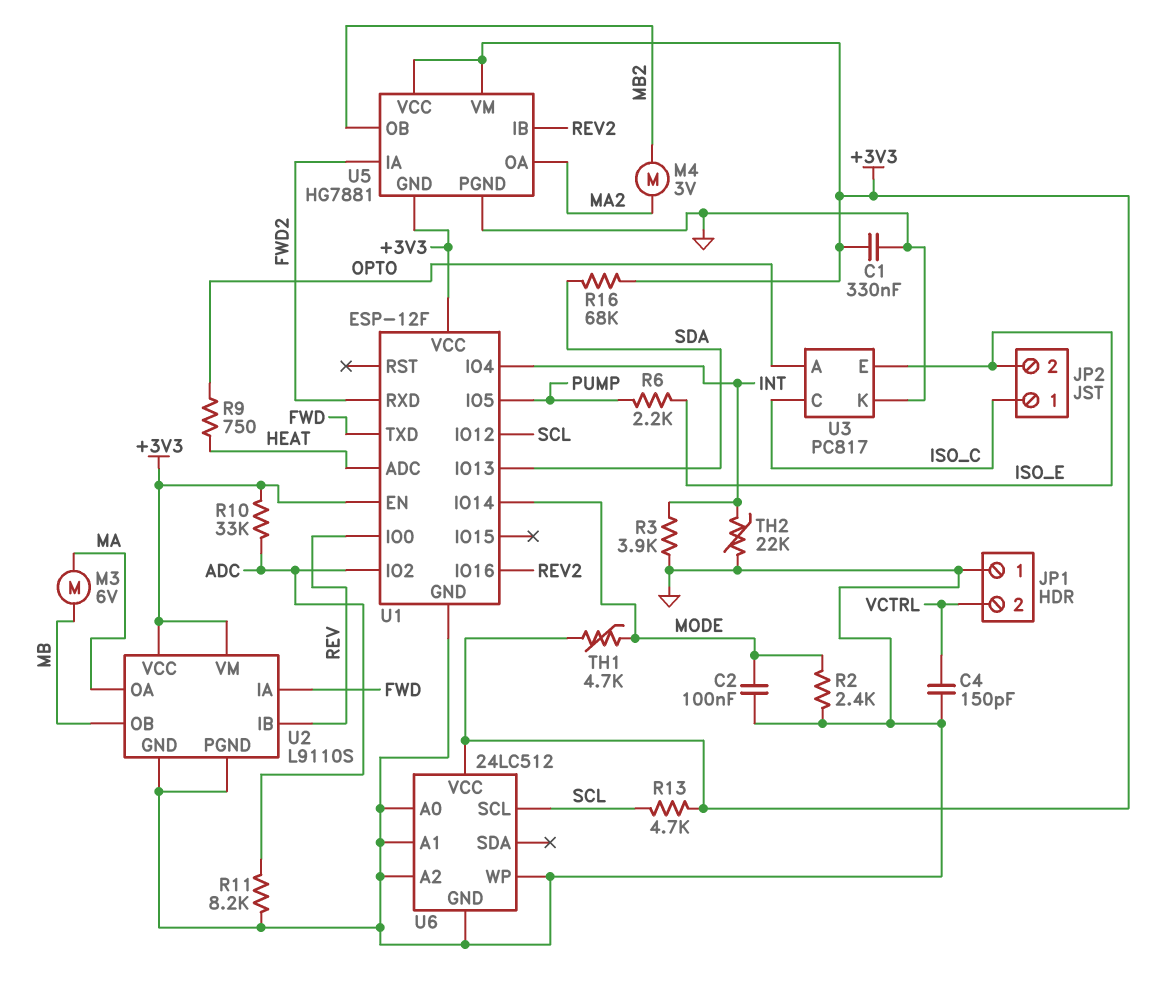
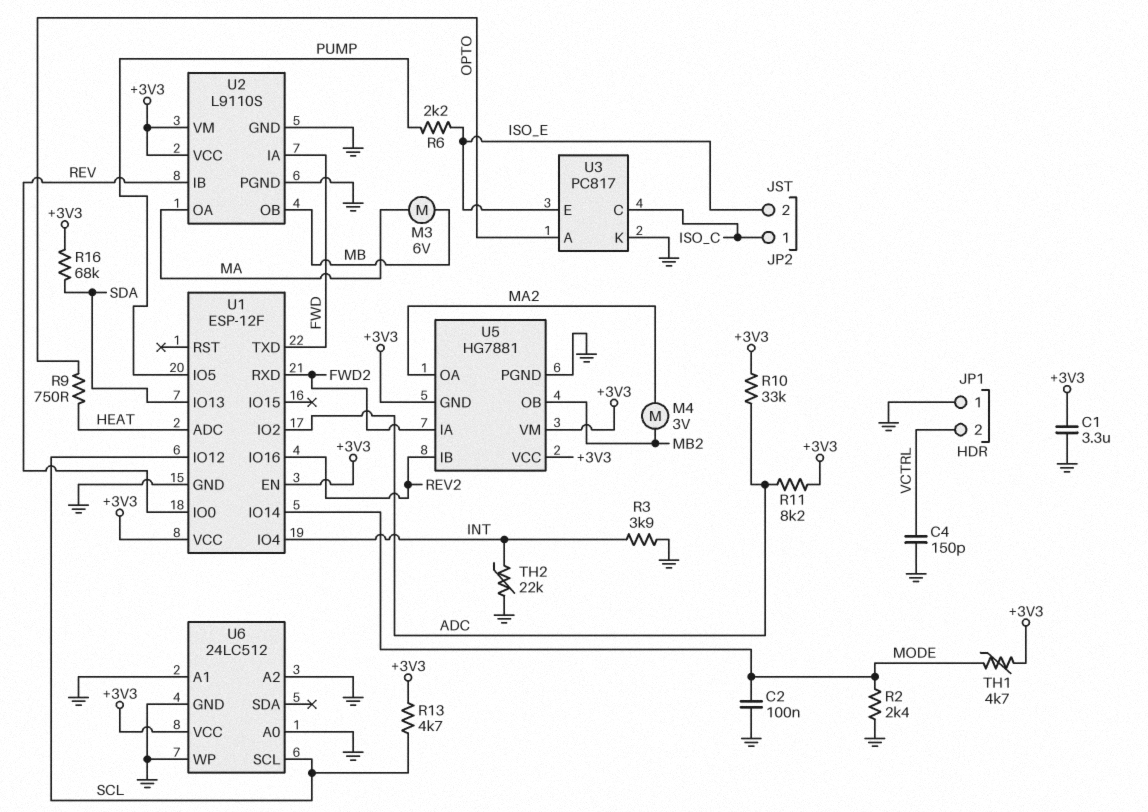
C1: 330nF (+3V3, GND) -> 3.3uF (+3V3, GND)
R11: 8.2k (ADC, GND) -> 8.2k (+3V3, ADC)

